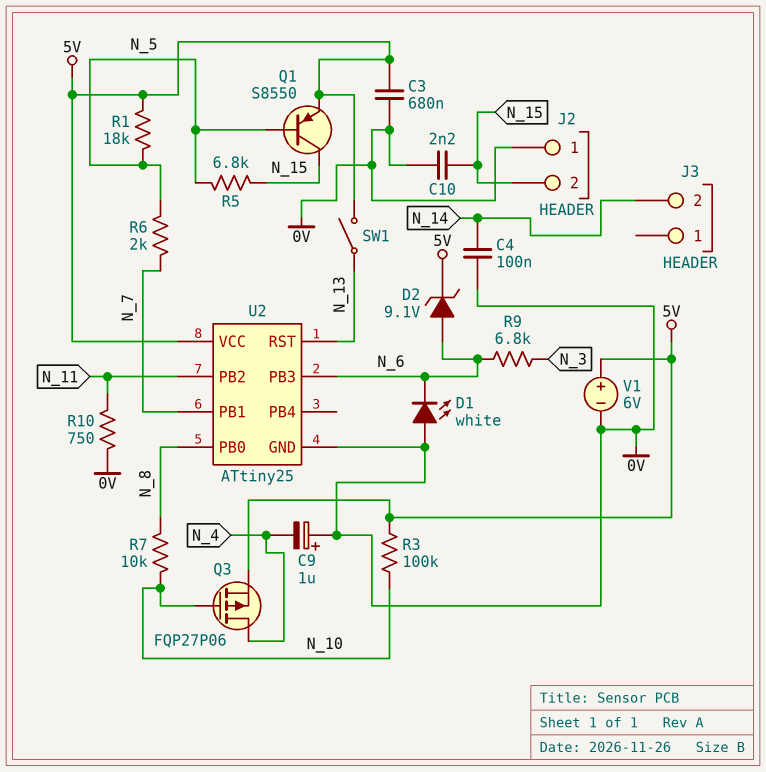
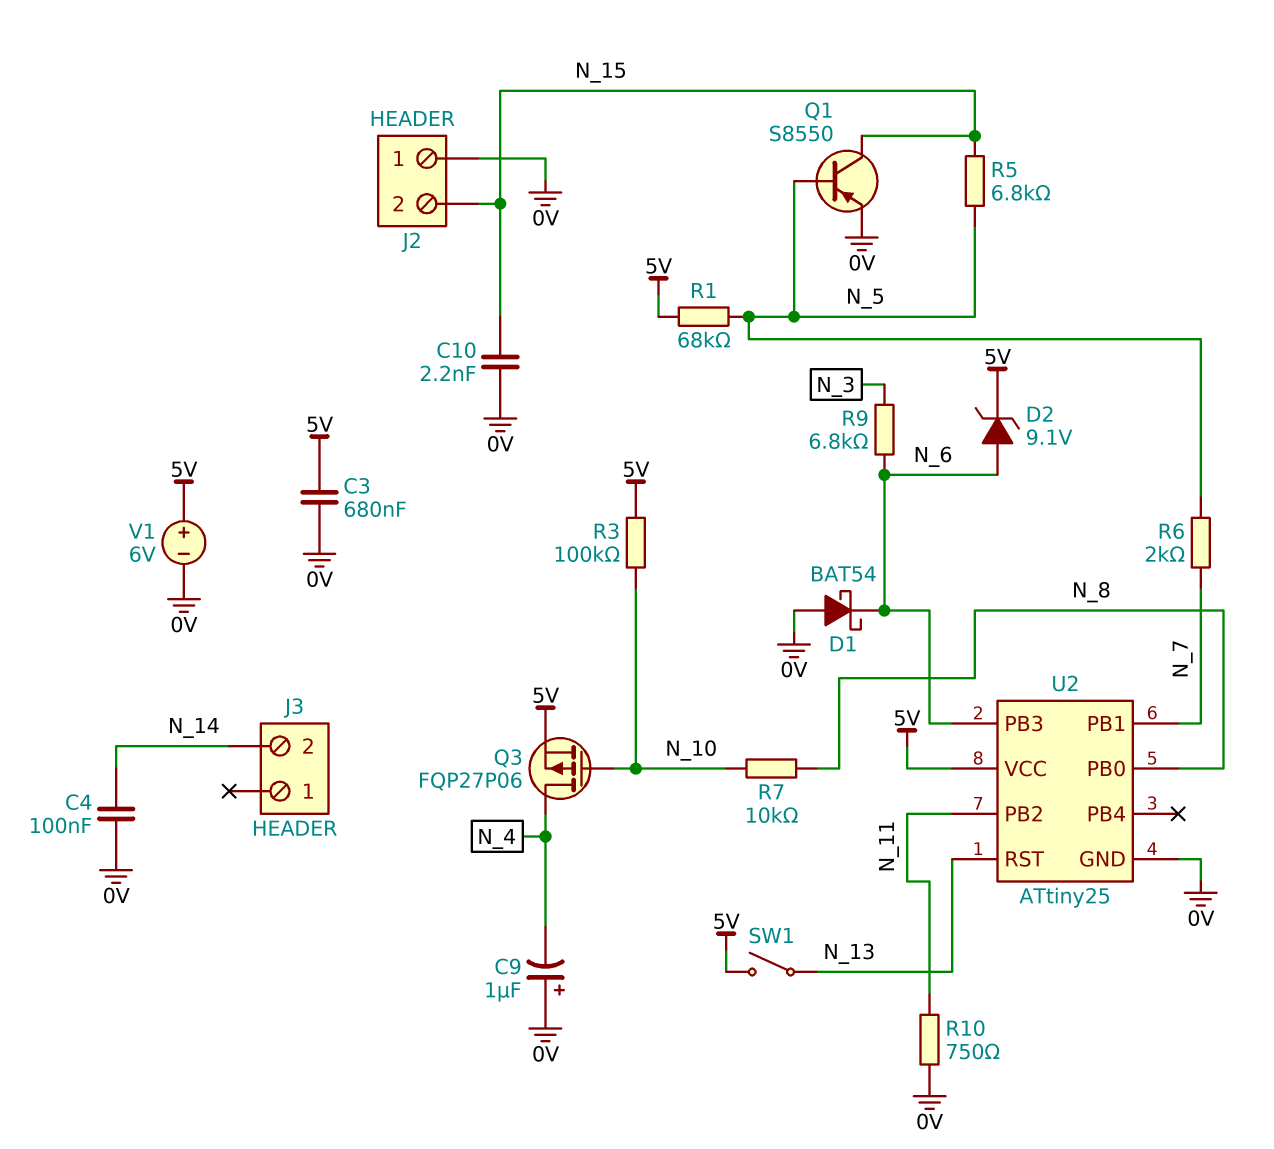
D1: LED white (A 0V, K N_6) -> schottky BAT54 (A 0V, K N_6)
Q1: PNP S8550 (B N_5, C N_15, E 5V) -> PNP S8550 (B N_5, C N_15, E 0V)
R1: 18k (5V, N_5) -> 68k (5V, N_5)

